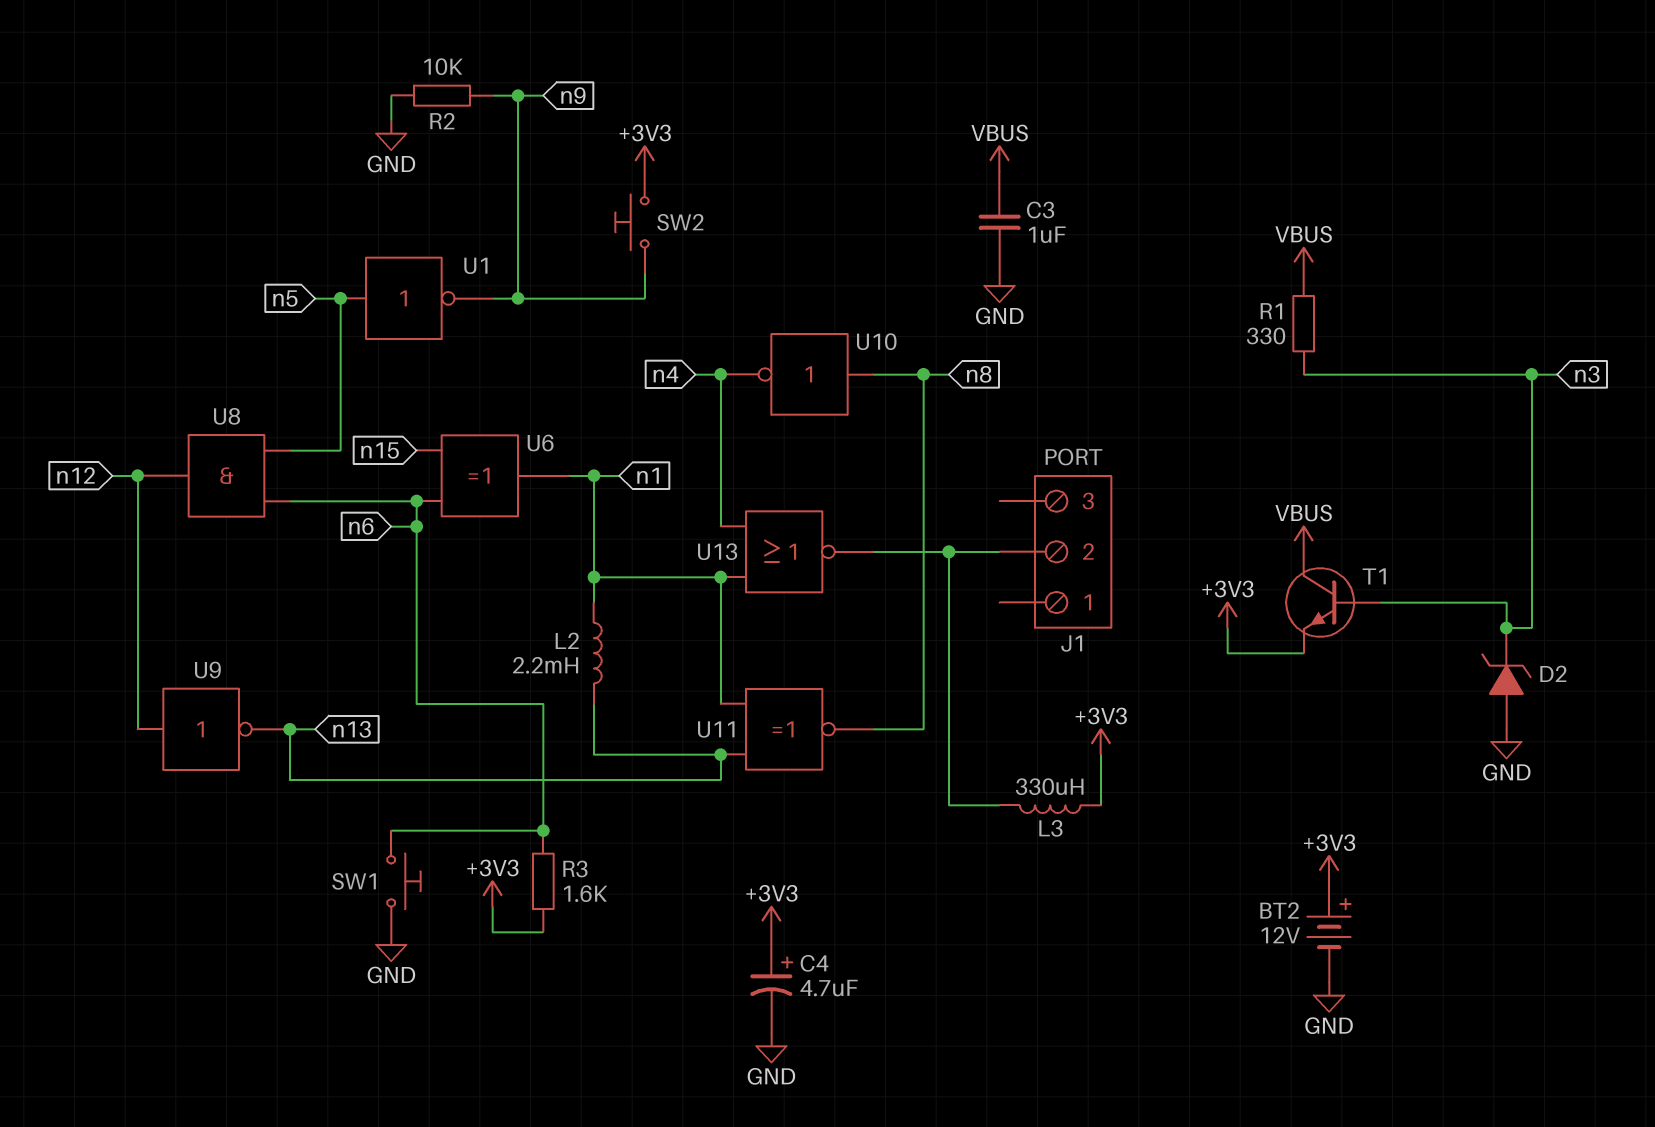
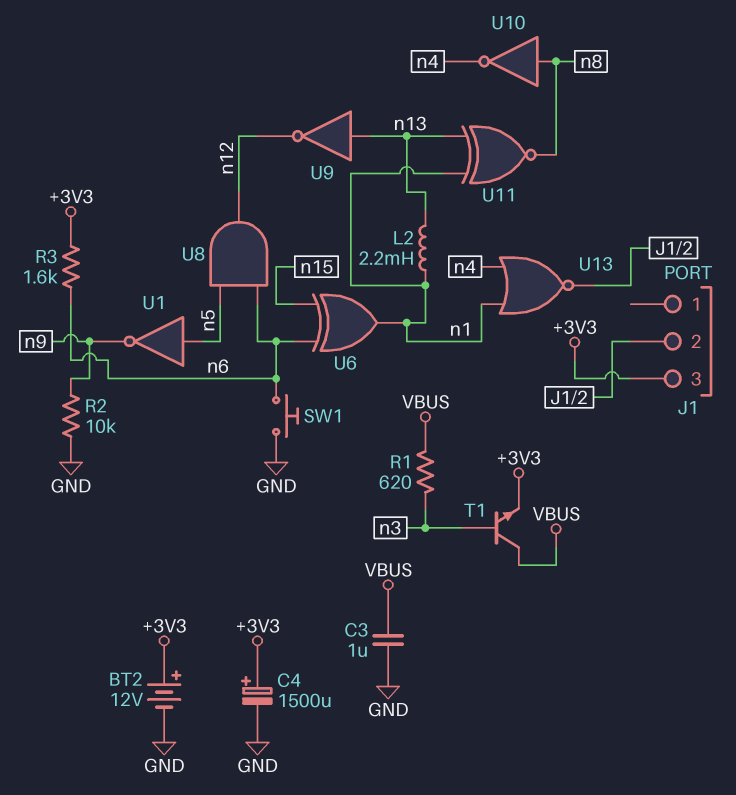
C4: 4.7uF (plus +3V3, minus GND) -> 1500uF (plus +3V3, minus GND)
D2: zener (A GND, K n3) -> none
J1 pin 3: none -> +3V3
L3: 330uH (+3V3, J1/2) -> none
R1: 330 (VBUS, n3) -> 620 (VBUS, n3)
SW2: button (+3V3, n9) -> none
U9: NOT (in n12, out n13) -> NOT (in n13, out n12)

